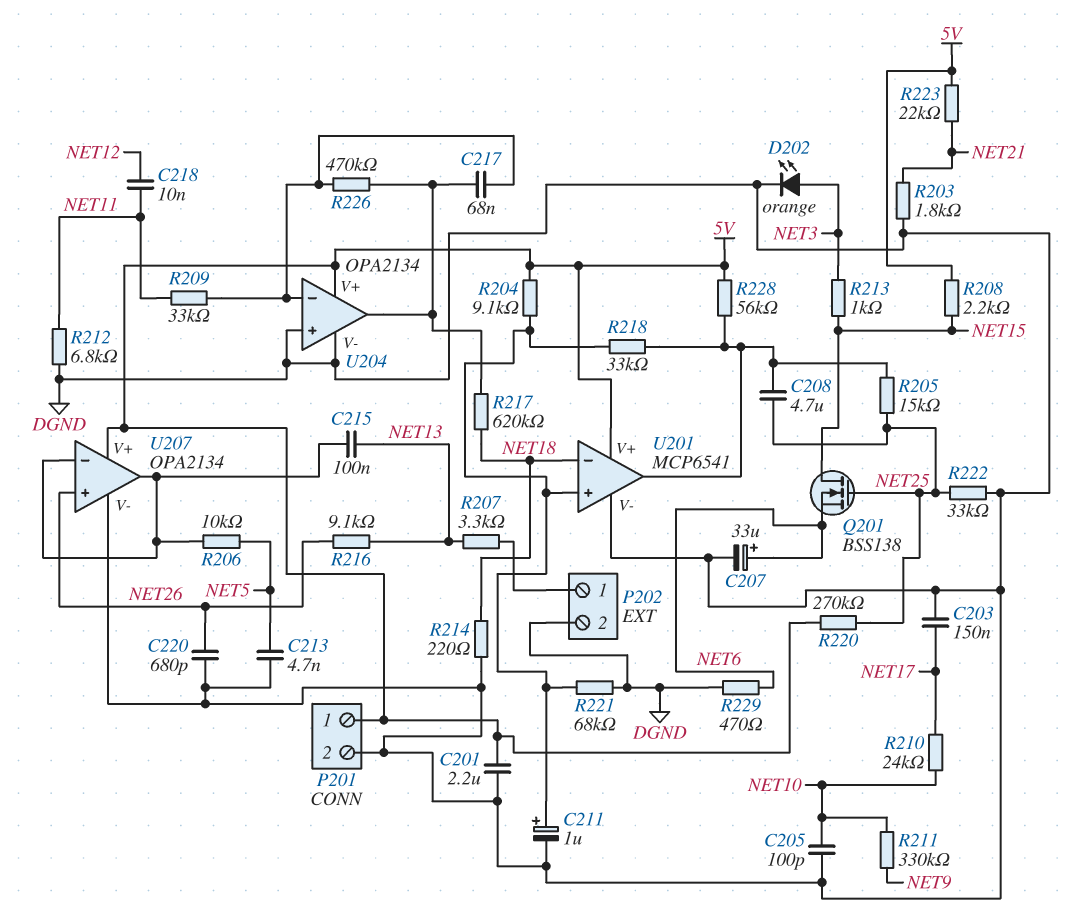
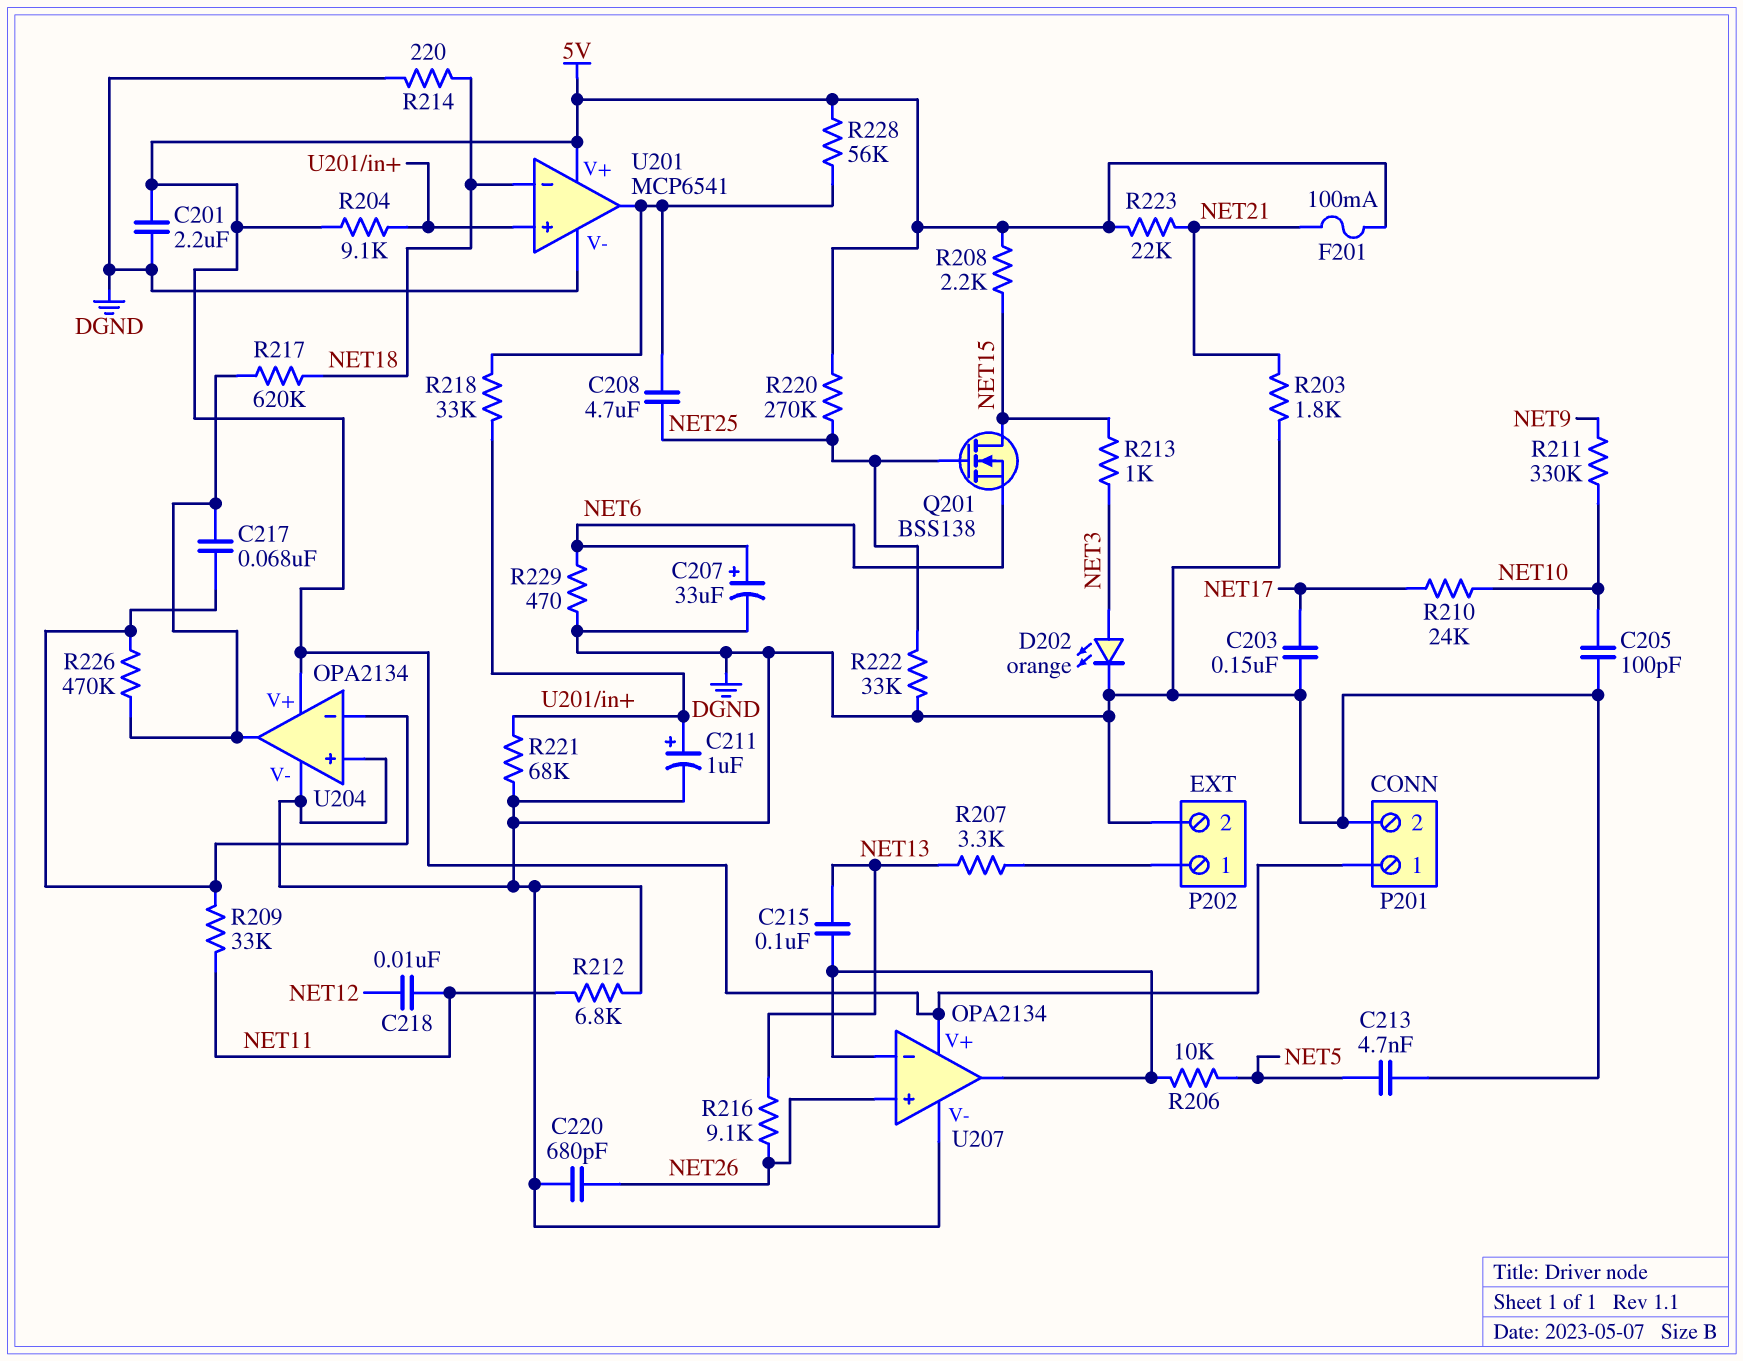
F201: none -> 100mA (5V, NET21)
R205: 15k (NET25, U201/out) -> none

